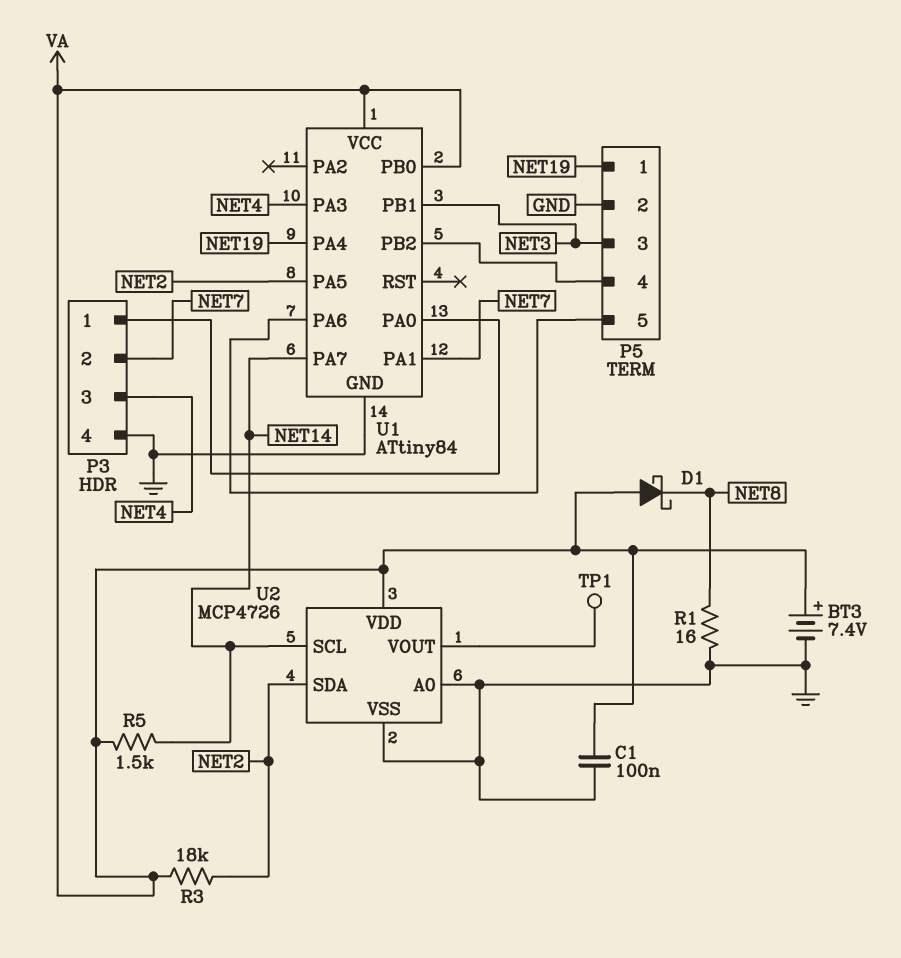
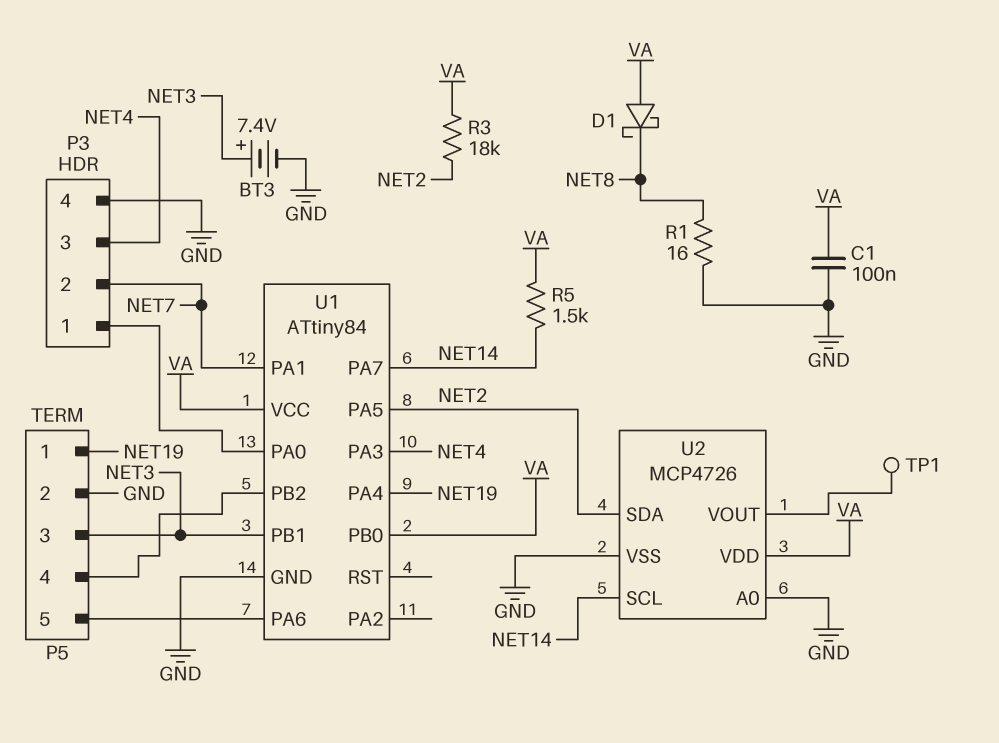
BT3: 7.4V (plus VA, minus GND) -> 7.4V (plus NET3, minus GND)

